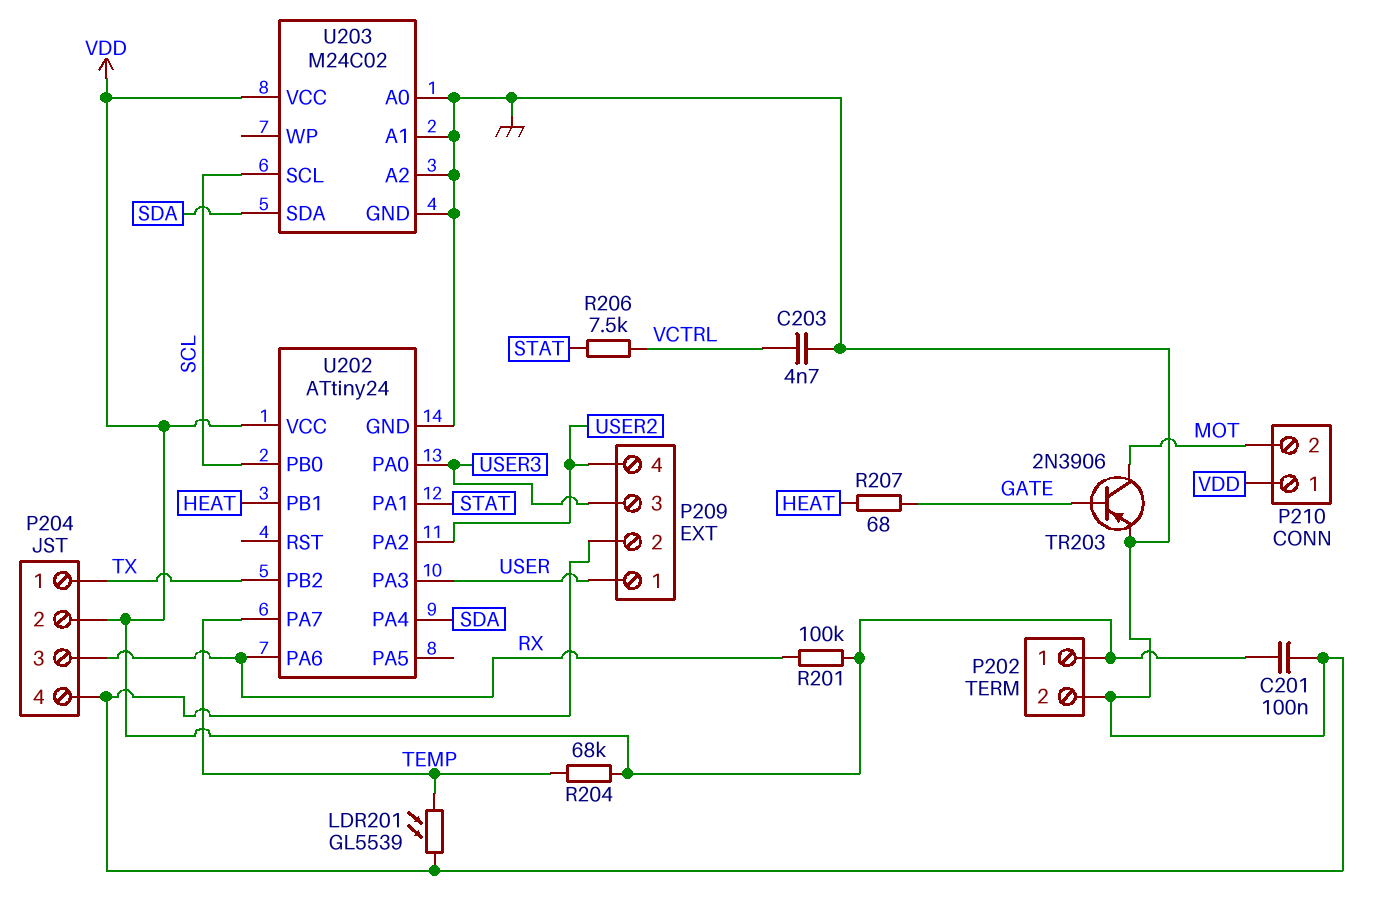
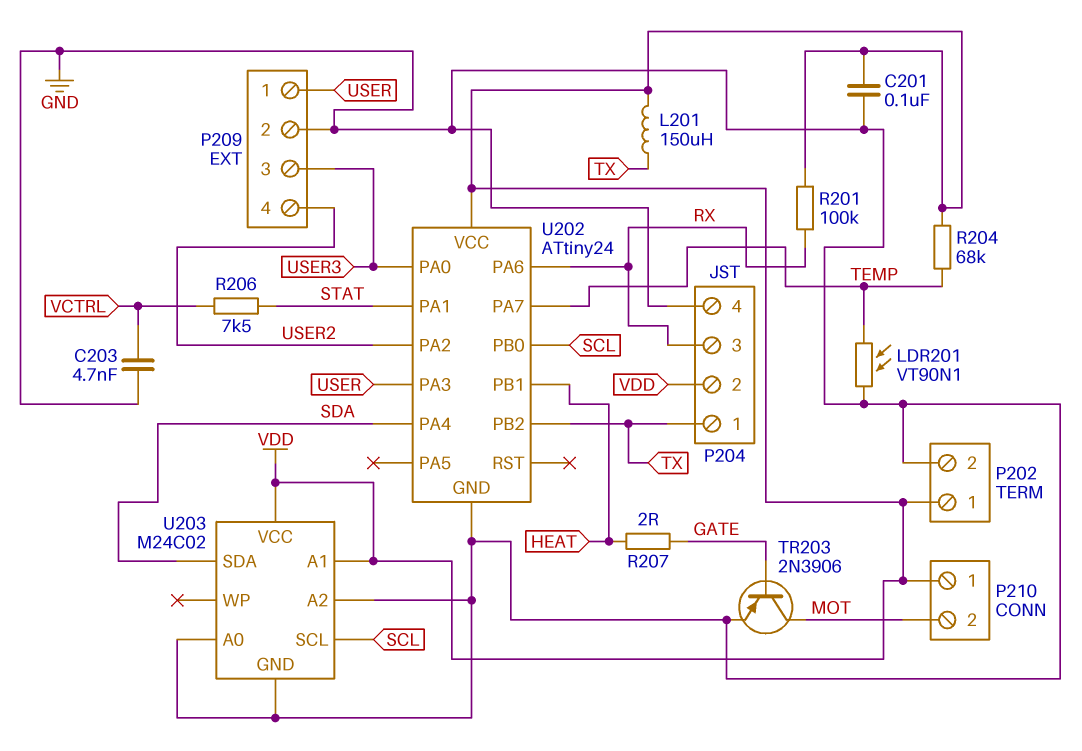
L201: none -> 150uH (TX, VDD)
LDR201: GL5539 (GND, TEMP) -> VT90N1 (GND, TEMP)
R207: 68 (GATE, HEAT) -> 2 (GATE, HEAT)
U203 pin A1: GND -> VDD

